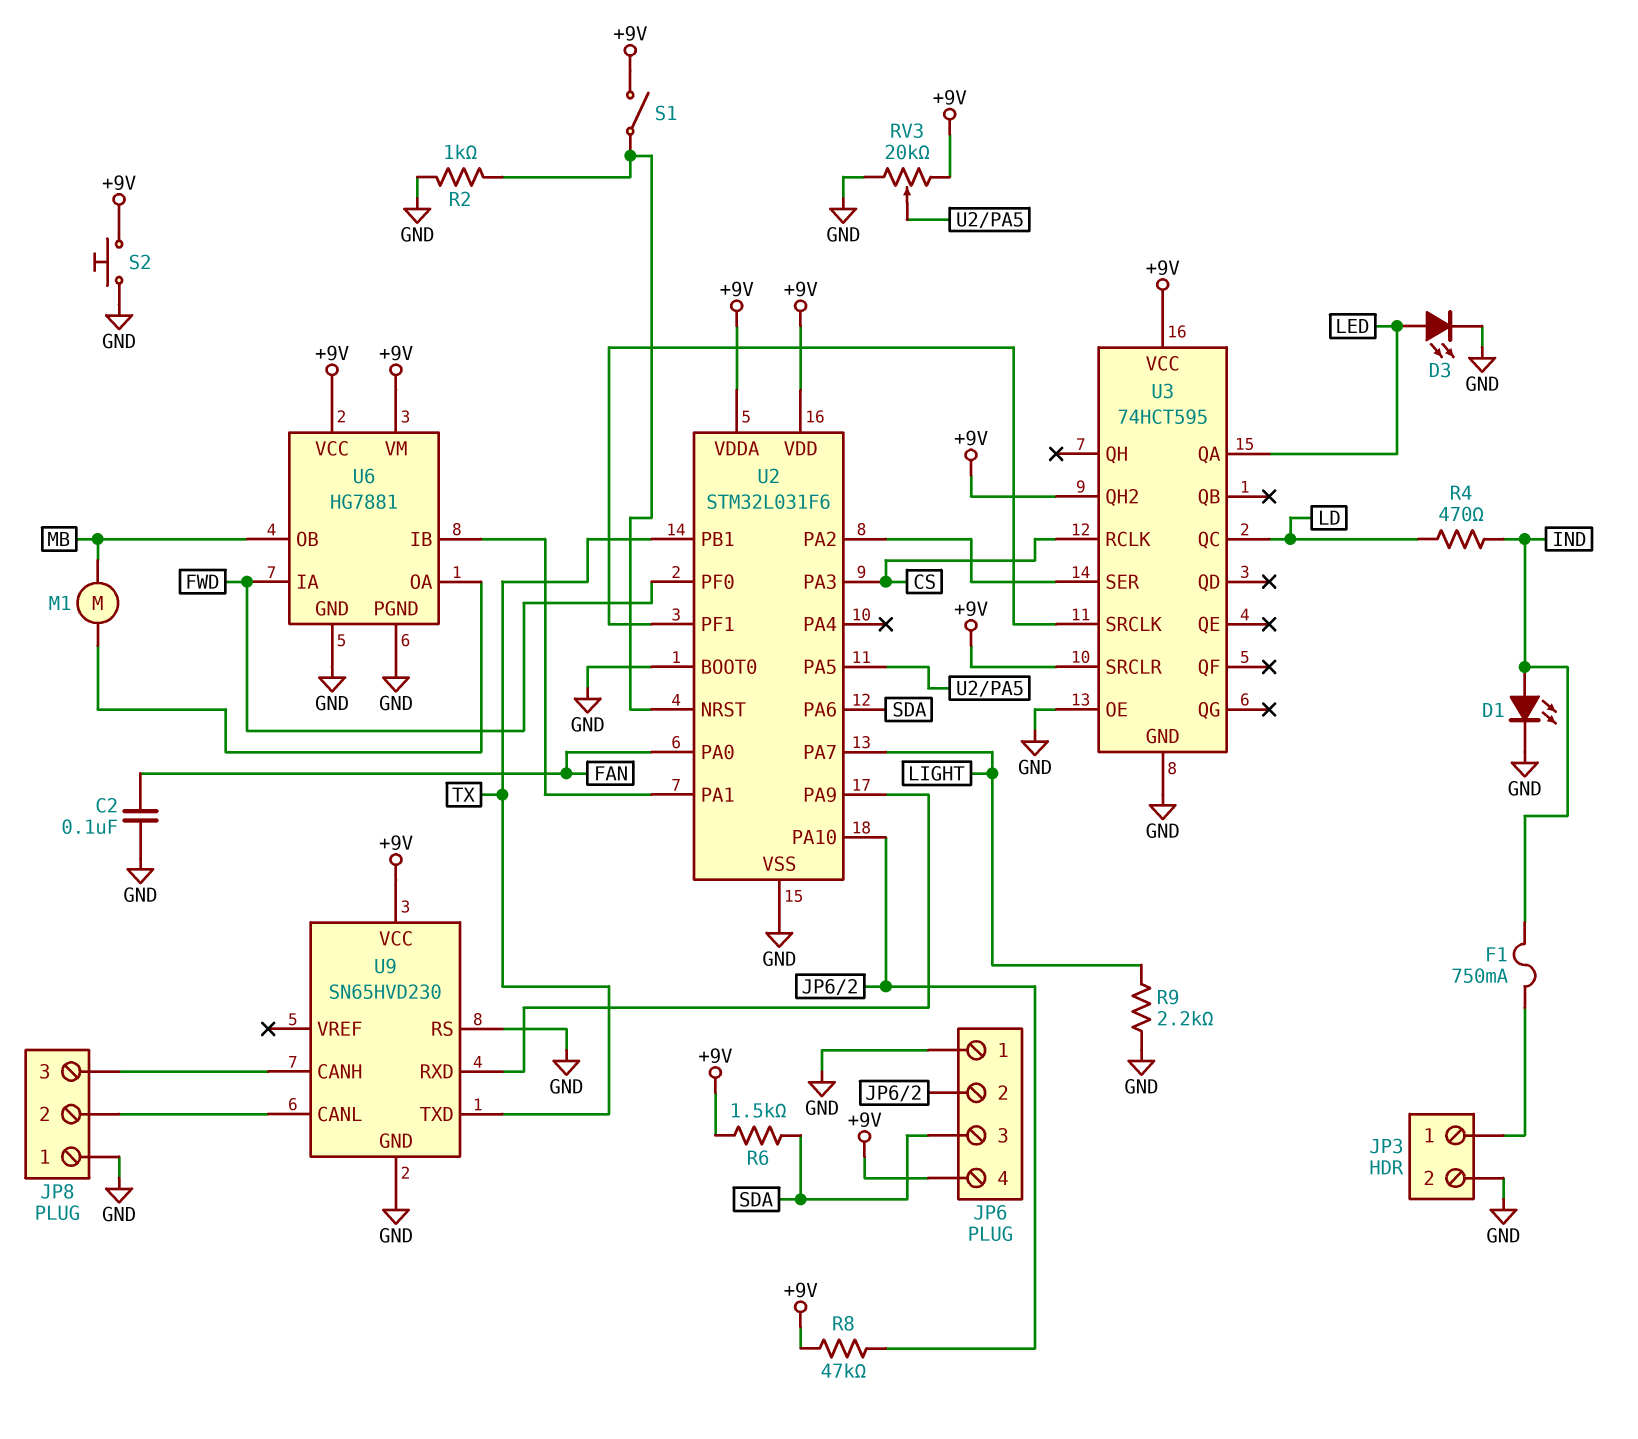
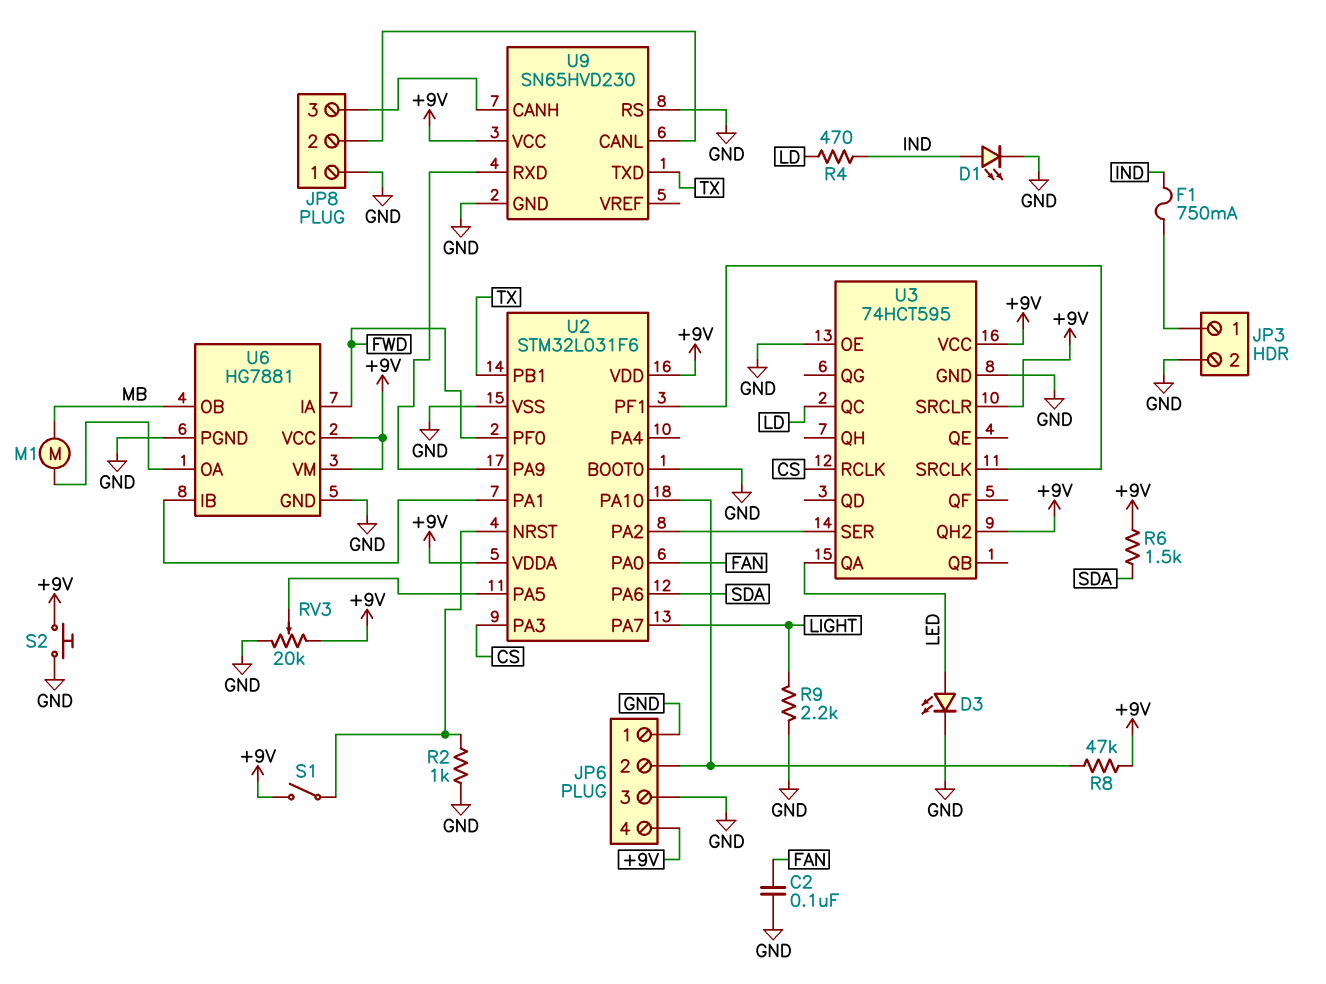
JP6 pin 3: SDA -> GND

